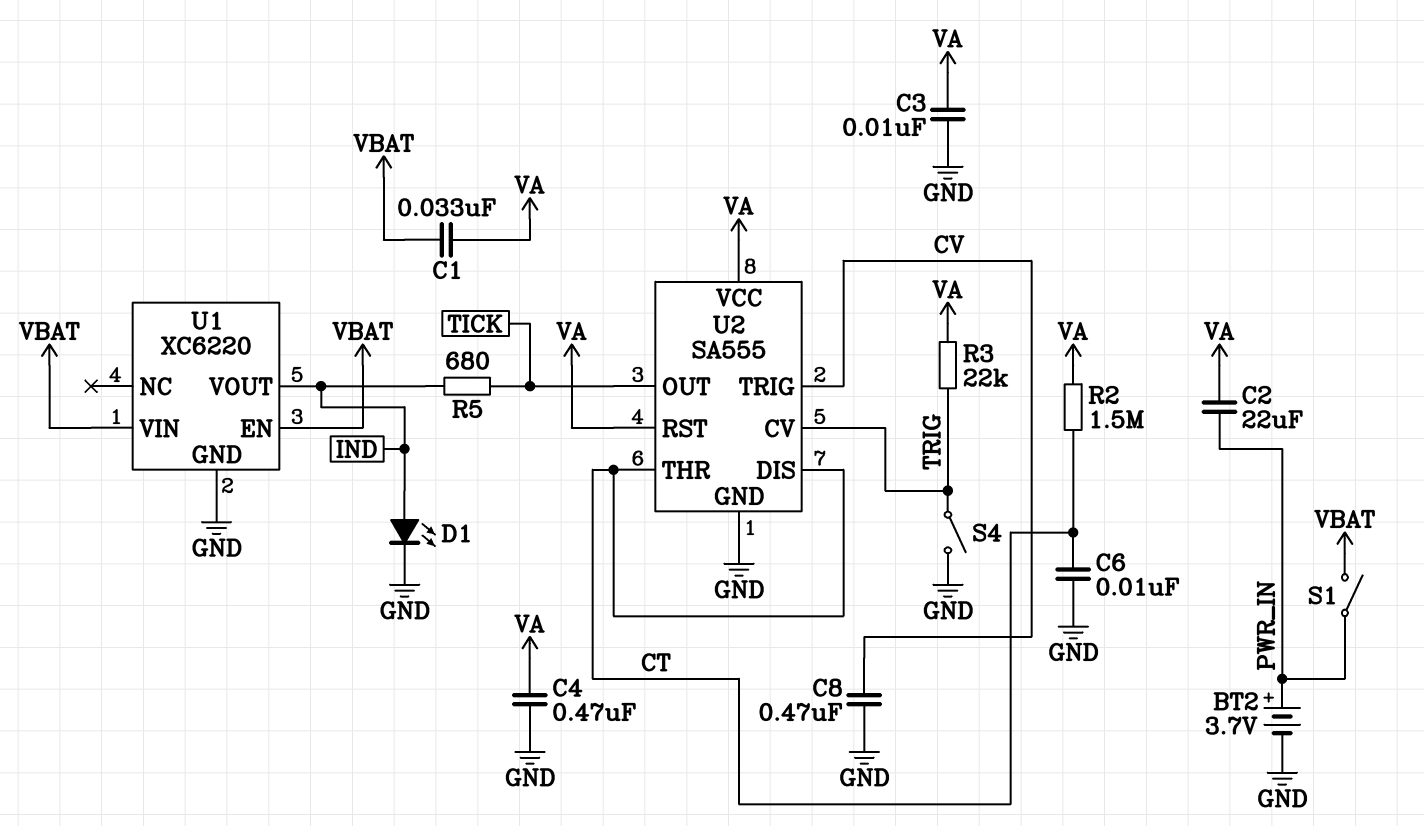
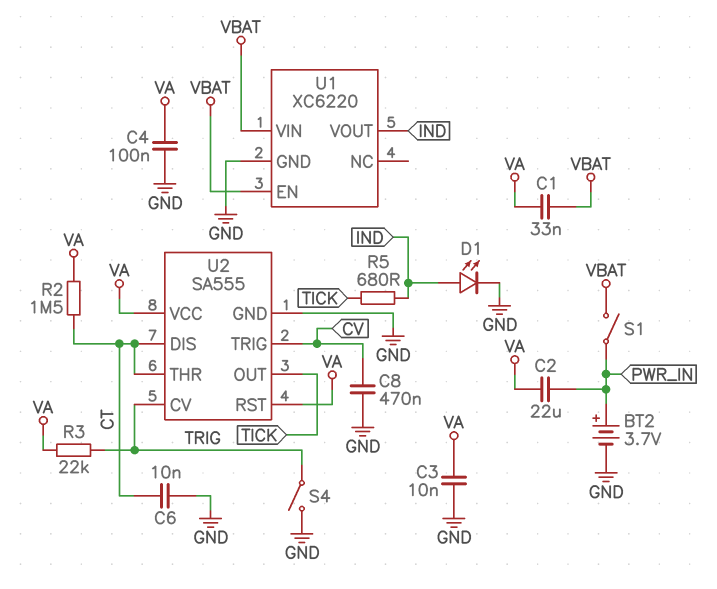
C4: 470nF (GND, VA) -> 100nF (GND, VA)

